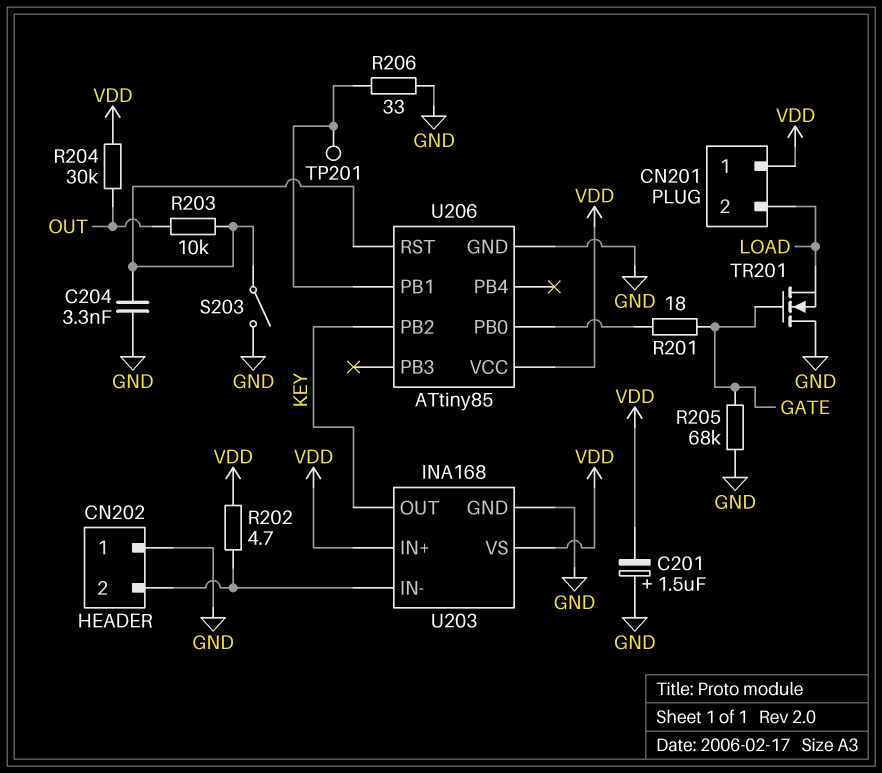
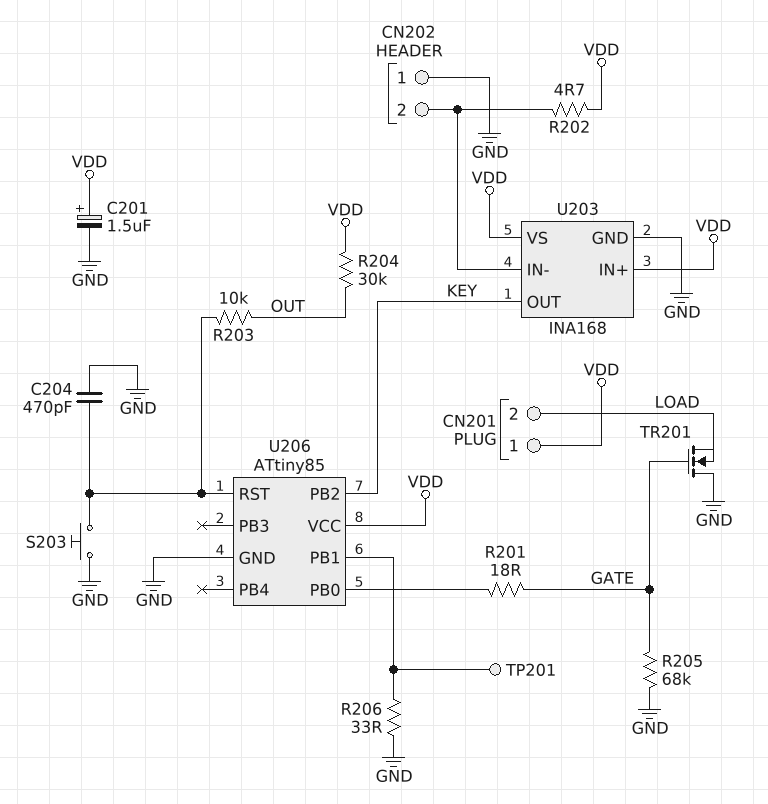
C201: 1.5uF (plus GND, minus VDD) -> 1.5uF (plus VDD, minus GND)
C204: 3.3nF (GND, U206/RST) -> 470pF (GND, U206/RST)
S203: switch (GND, U206/RST) -> button (GND, U206/RST)

